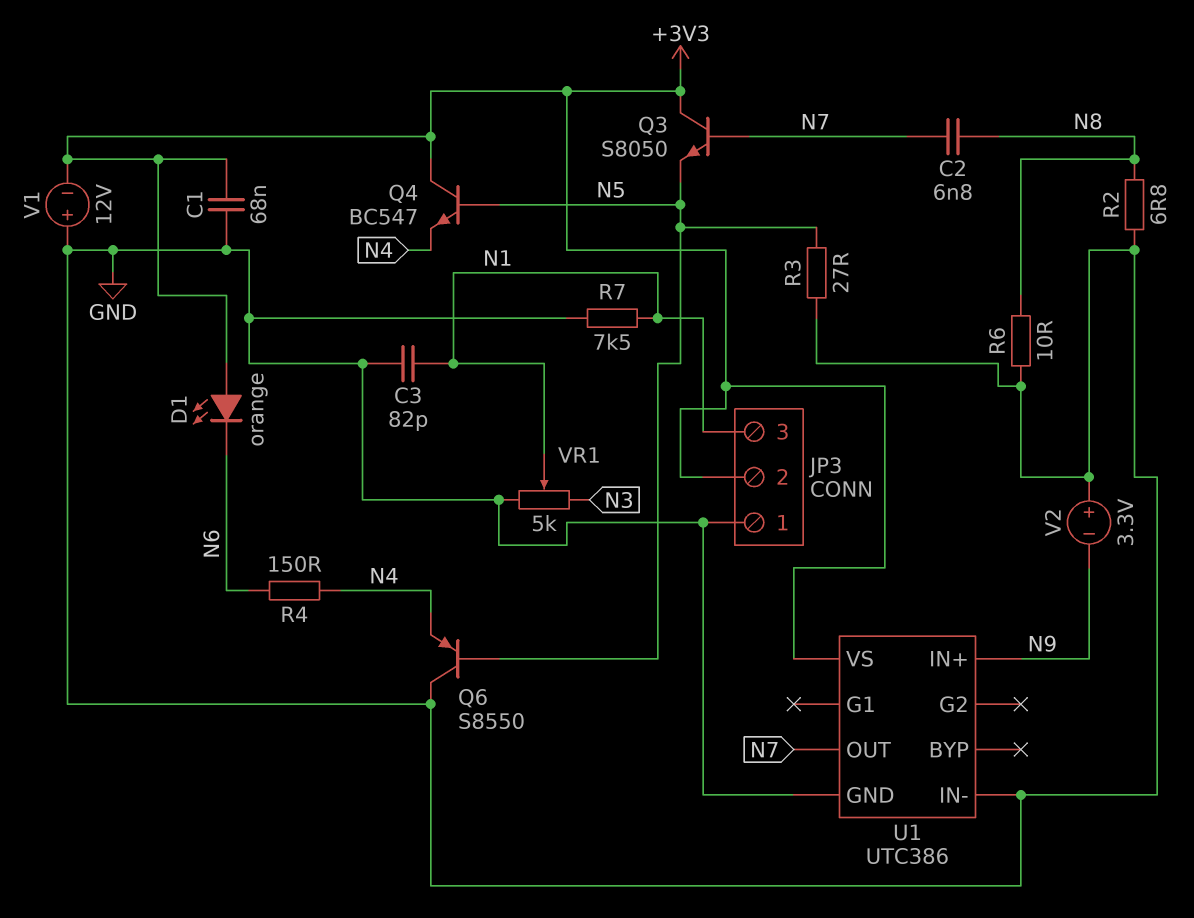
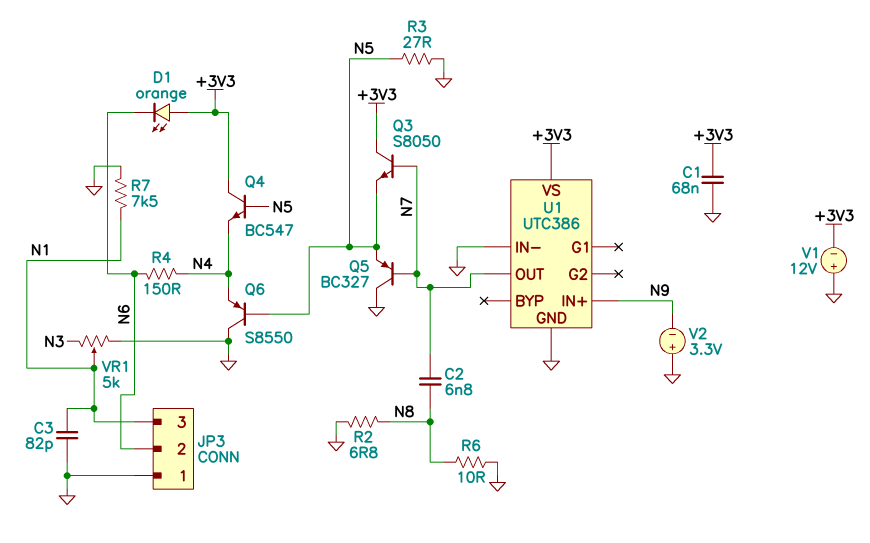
JP3 pin 2: +3V3 -> N6
Q5: none -> PNP BC327 (B N7, C GND, E N5)

